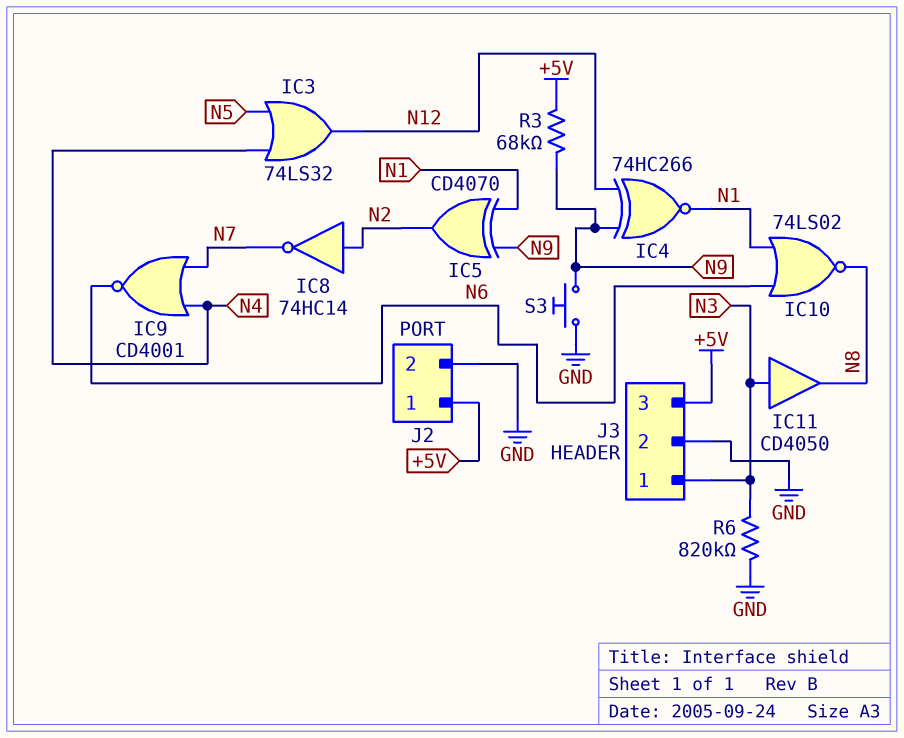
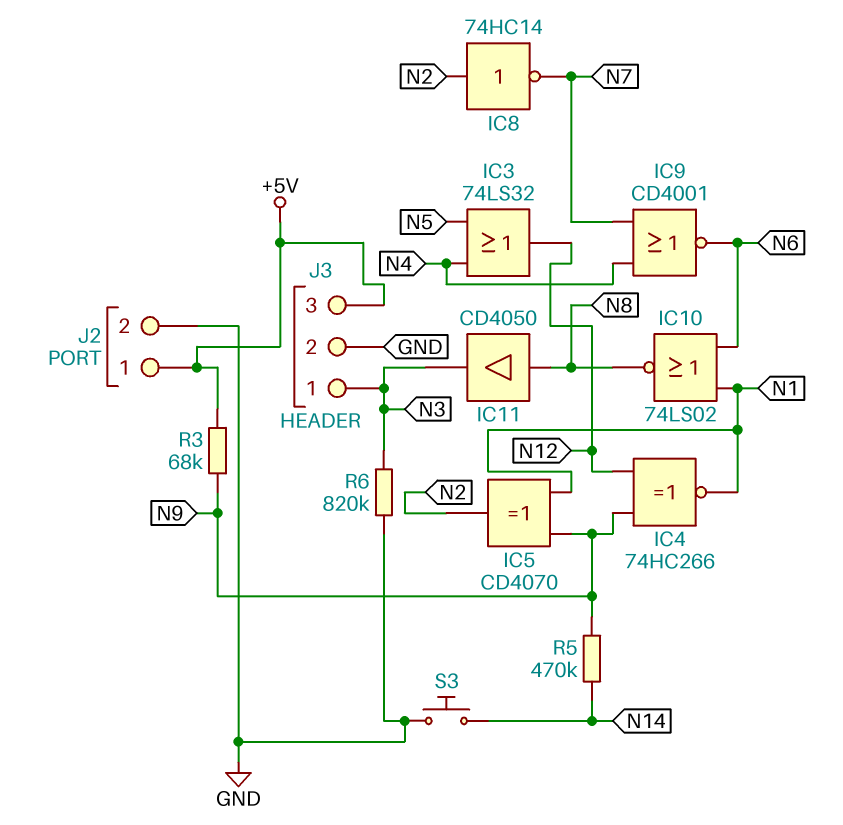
IC11: buffer CD4050 (in N3, out N8) -> buffer CD4050 (in N8, out N3)
R5: none -> 470k (N9, N14)
S3: button (GND, N9) -> button (GND, N14)

